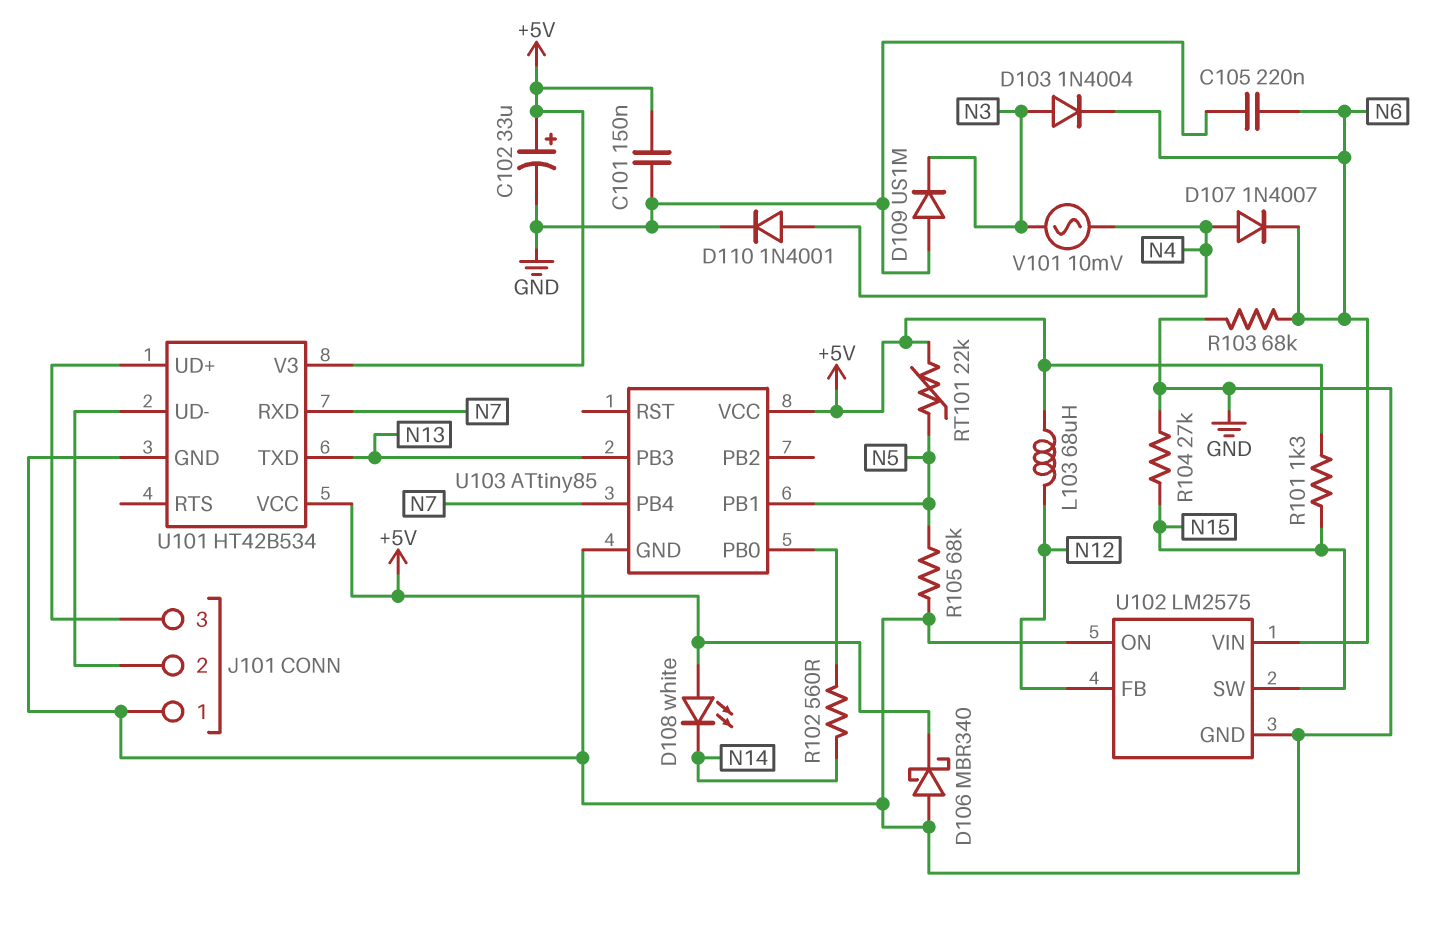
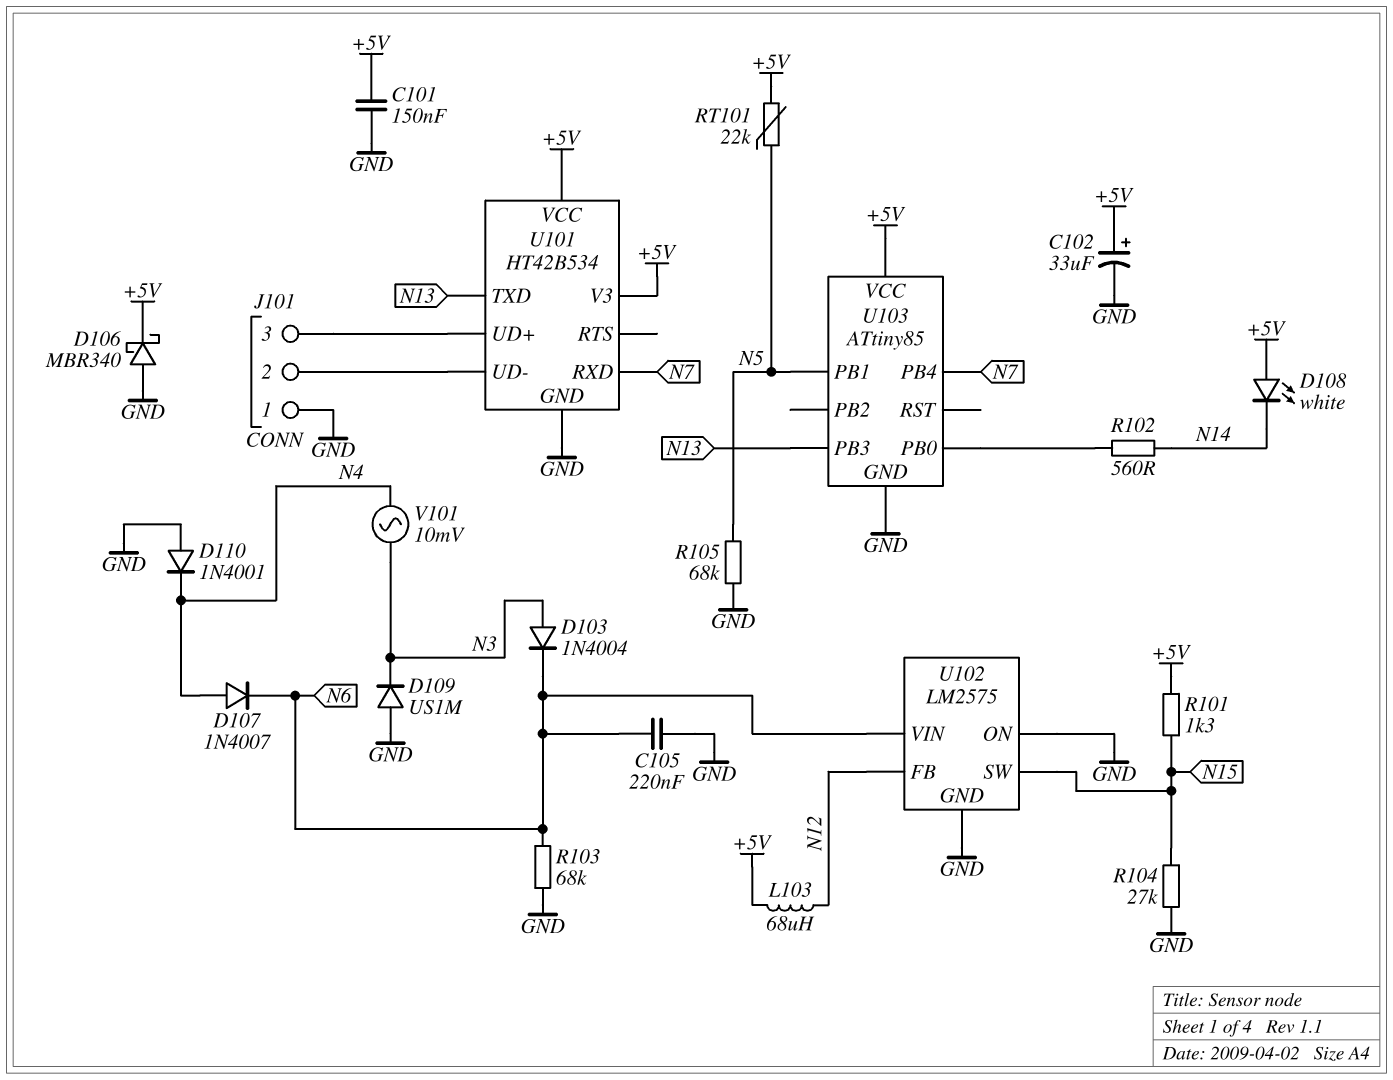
D110: diode 1N4001 (A N4, K GND) -> diode 1N4001 (A GND, K N4)

